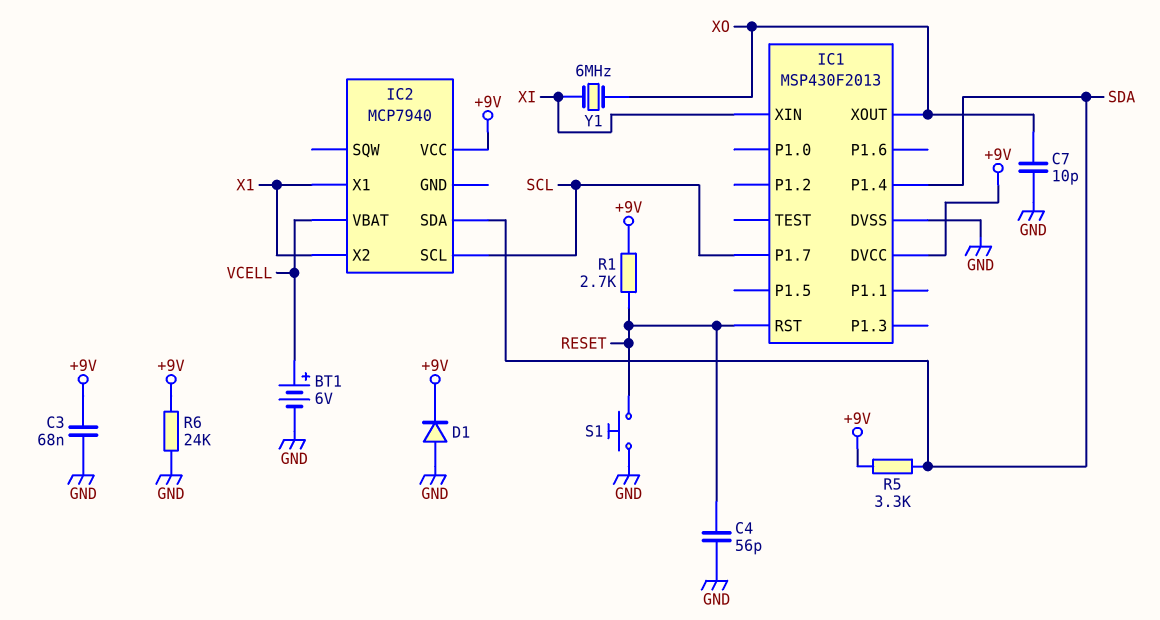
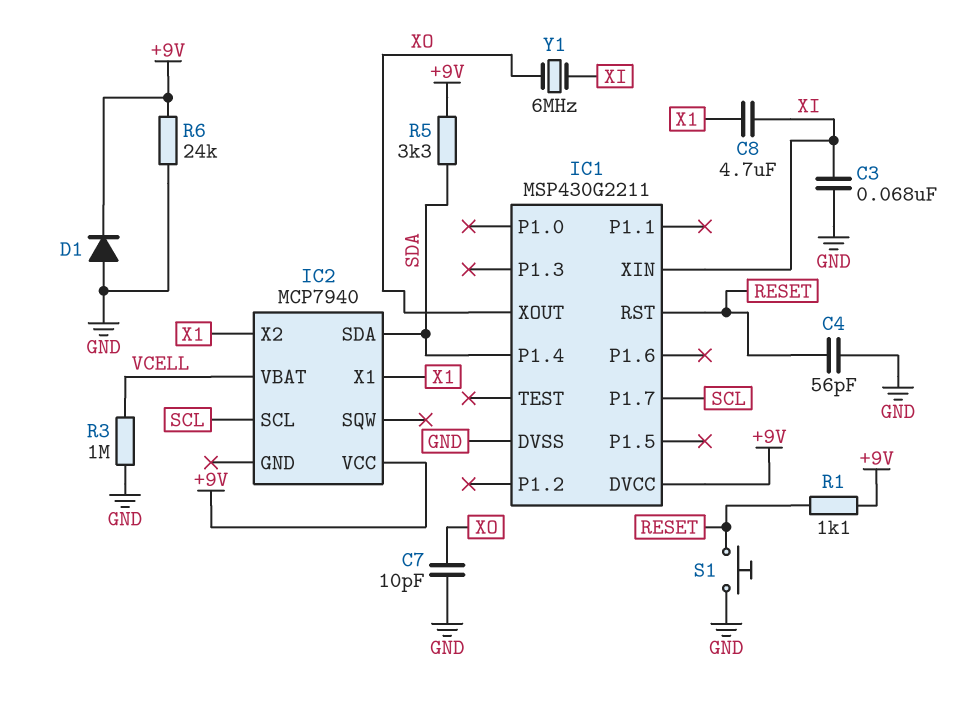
BT1: 6V (plus VCELL, minus GND) -> none
C3: 68nF (+9V, GND) -> 68nF (GND, XI)
C8: none -> 4.7uF (X1, XI)
IC1: MSP430F2013 -> MSP430G2211
R1: 2.7k (+9V, RESET) -> 1.1k (+9V, RESET)
R3: none -> 1M (GND, VCELL)

